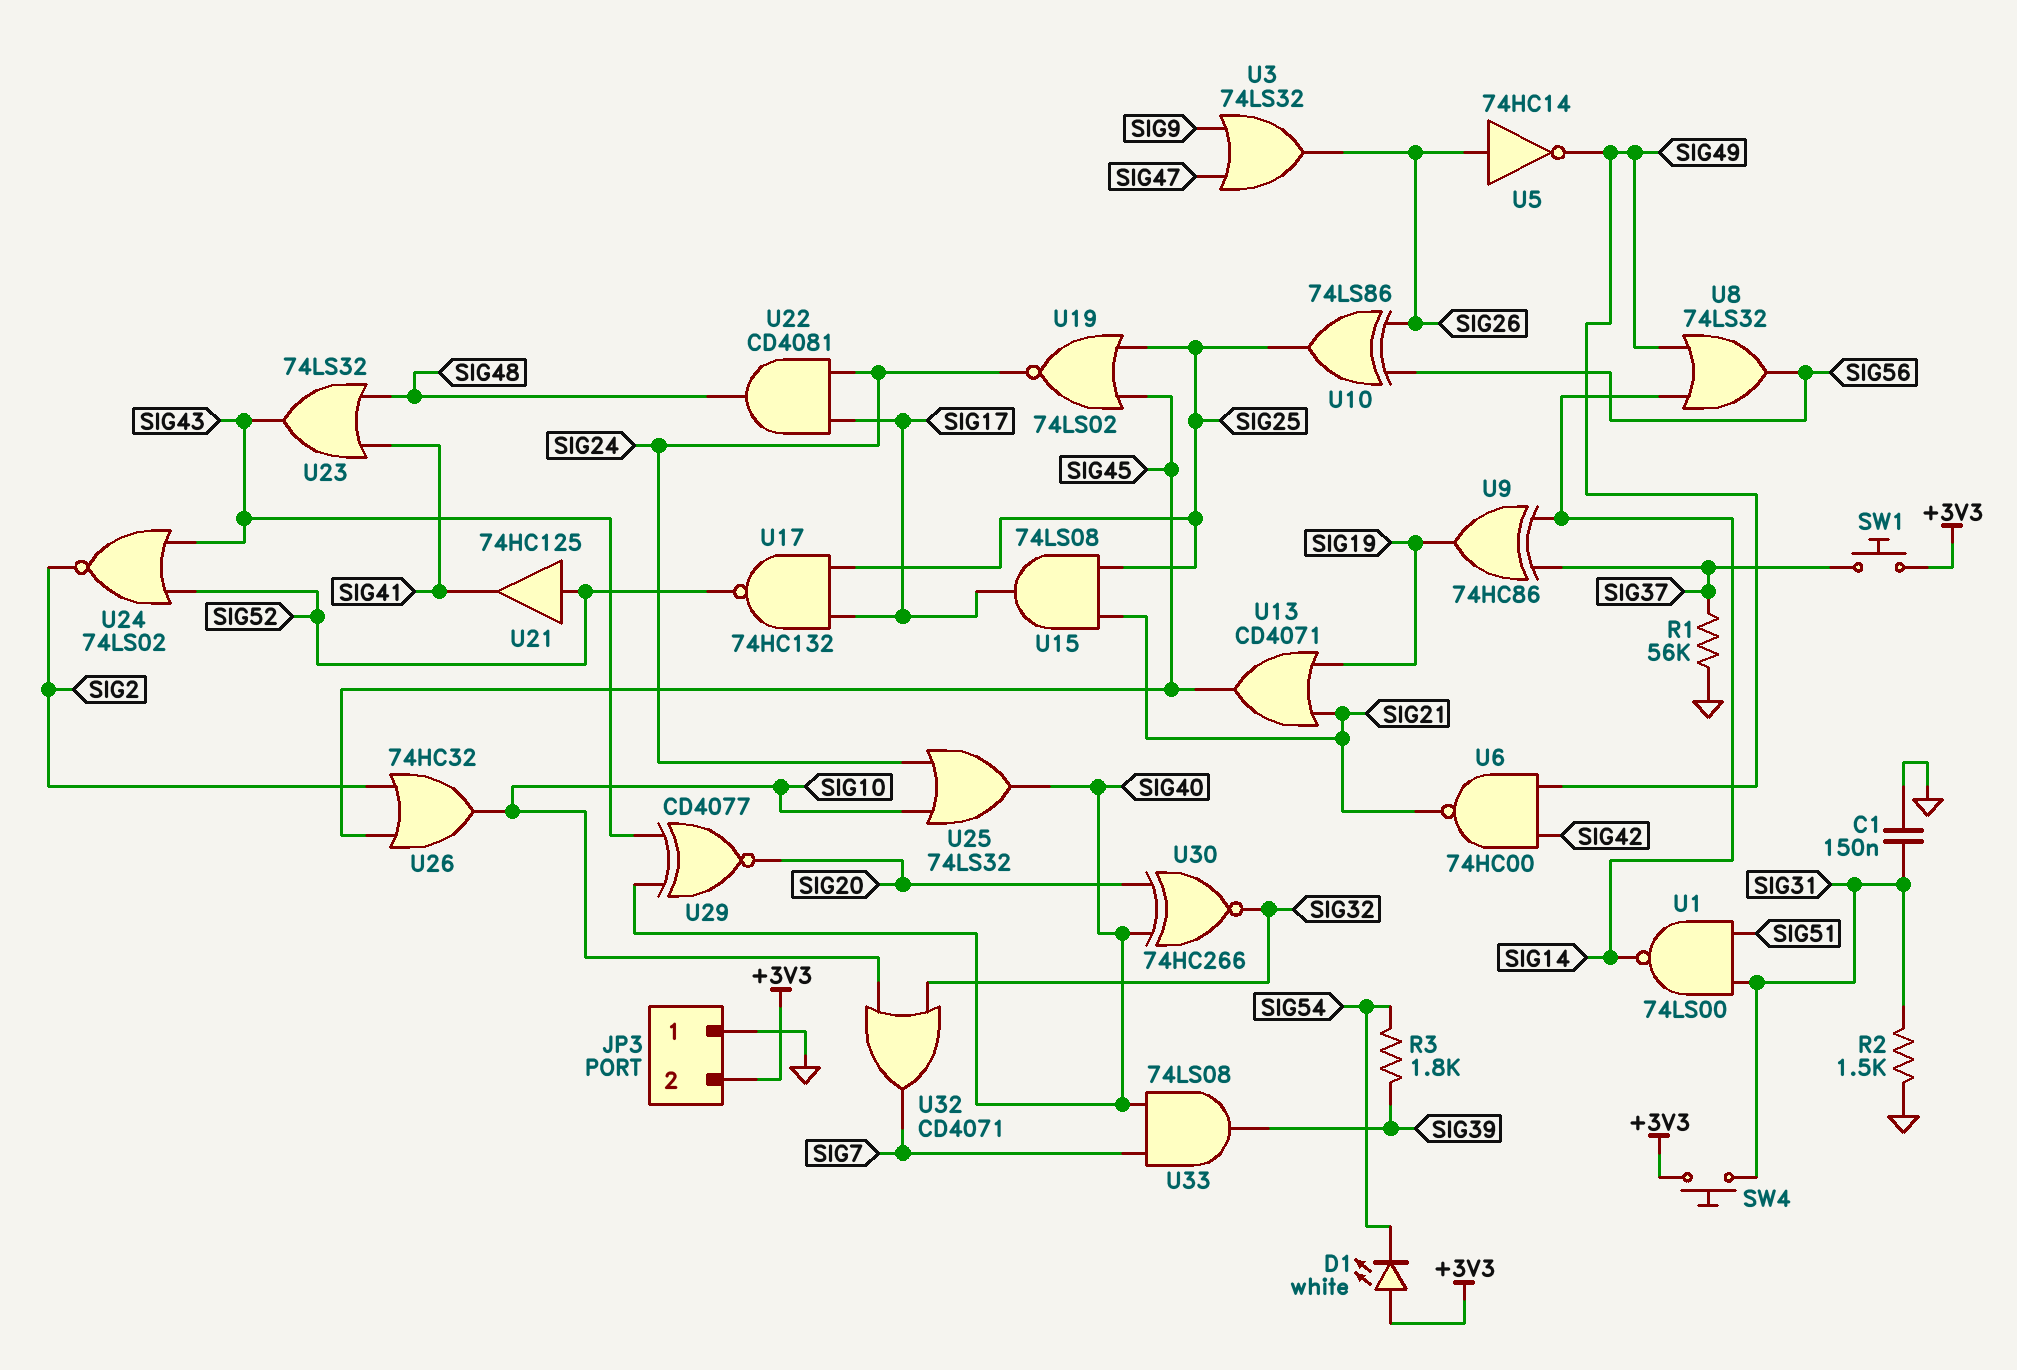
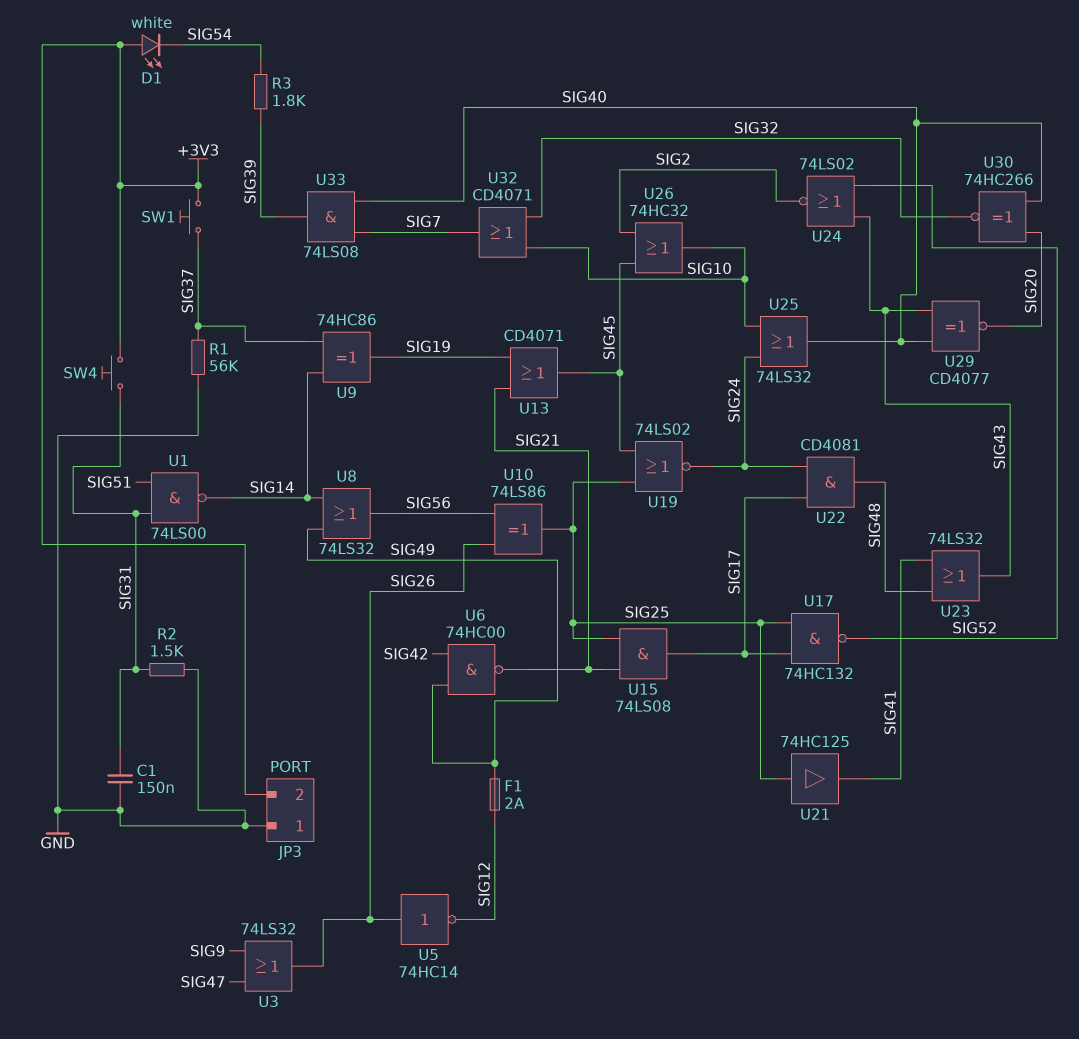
F1: none -> 2A (SIG12, SIG49)
U5: NOT 74HC14 (in SIG26, out SIG49) -> NOT 74HC14 (in SIG26, out SIG12)
U21: buffer 74HC125 (in SIG52, out SIG41) -> buffer 74HC125 (in SIG25, out SIG41)

